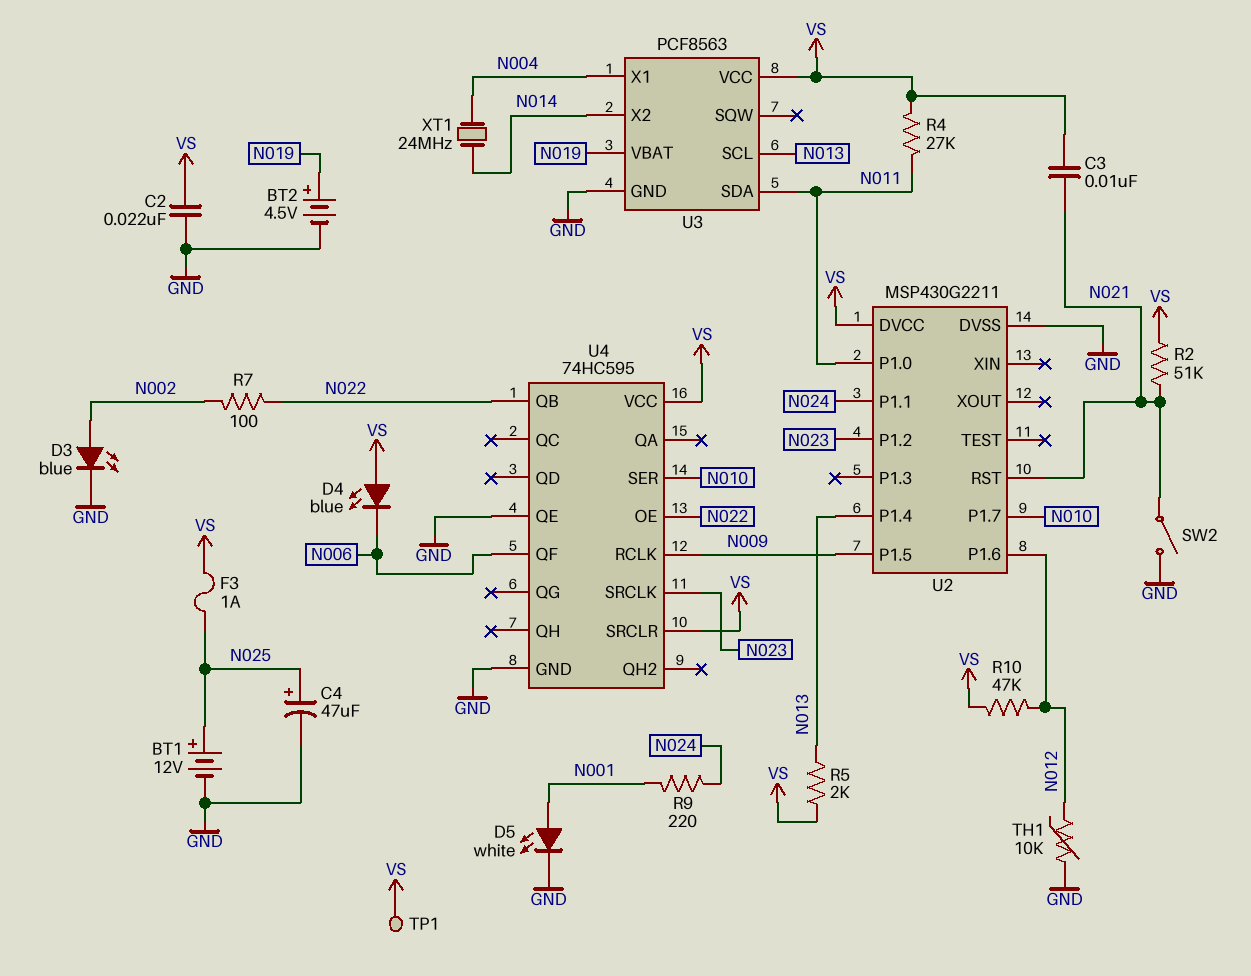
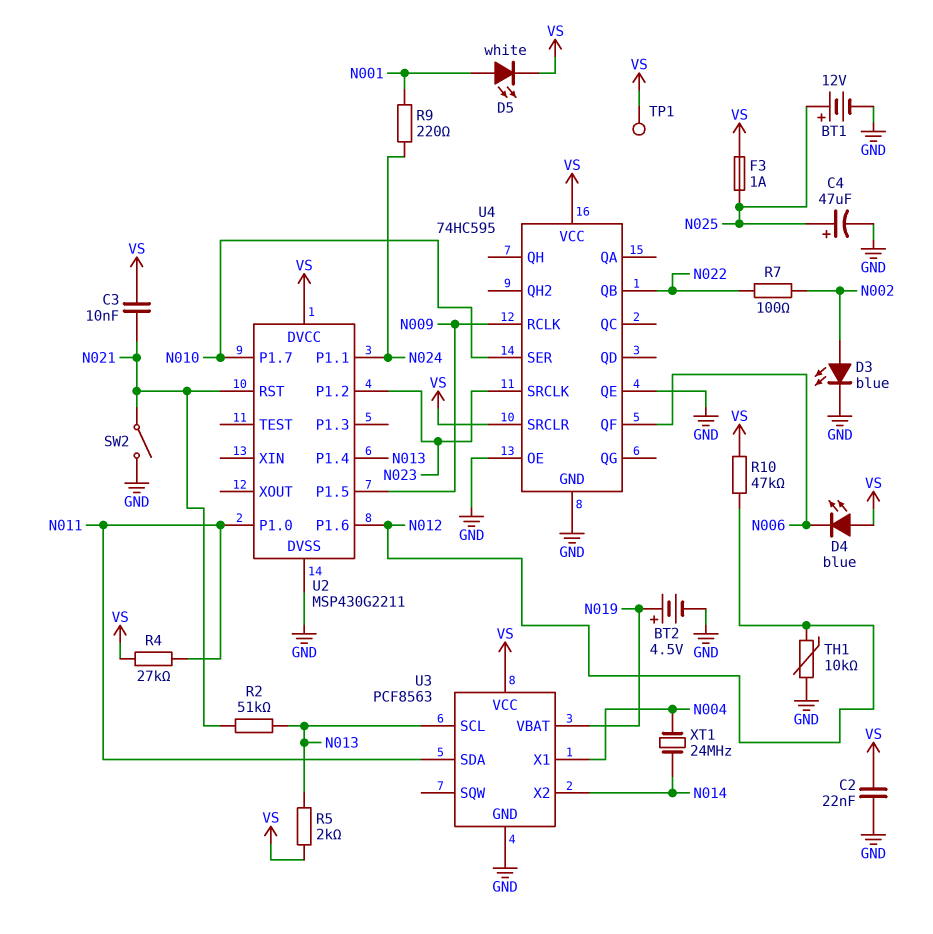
D5: LED white (A N001, K GND) -> LED white (A N001, K VS)
R2: 51k (N021, VS) -> 51k (N013, N021)
U4 pin OE: N022 -> GND

